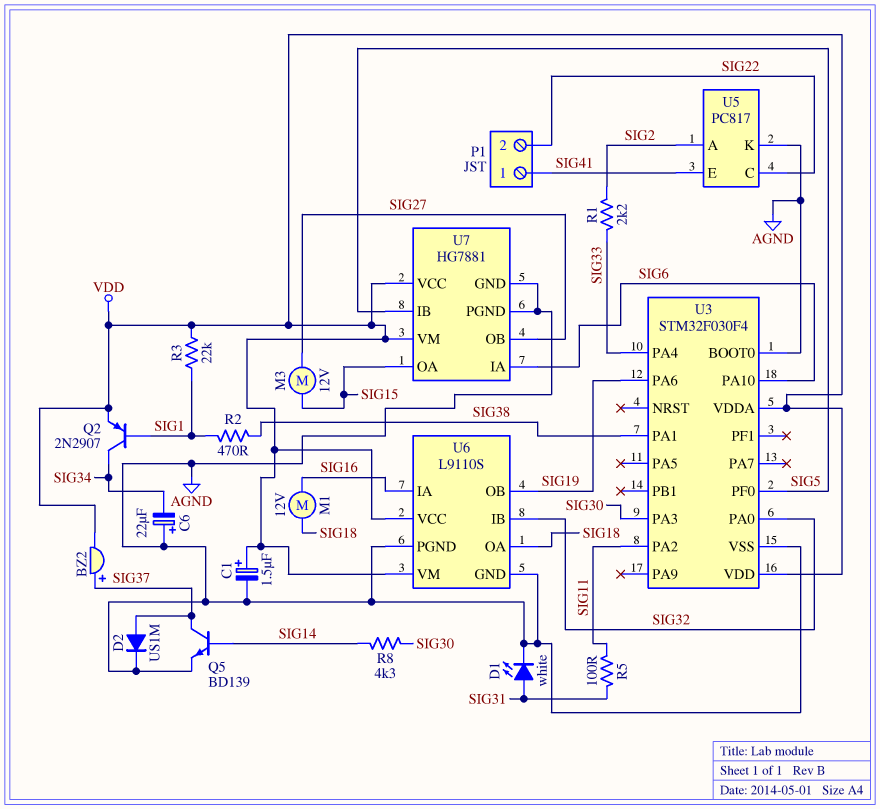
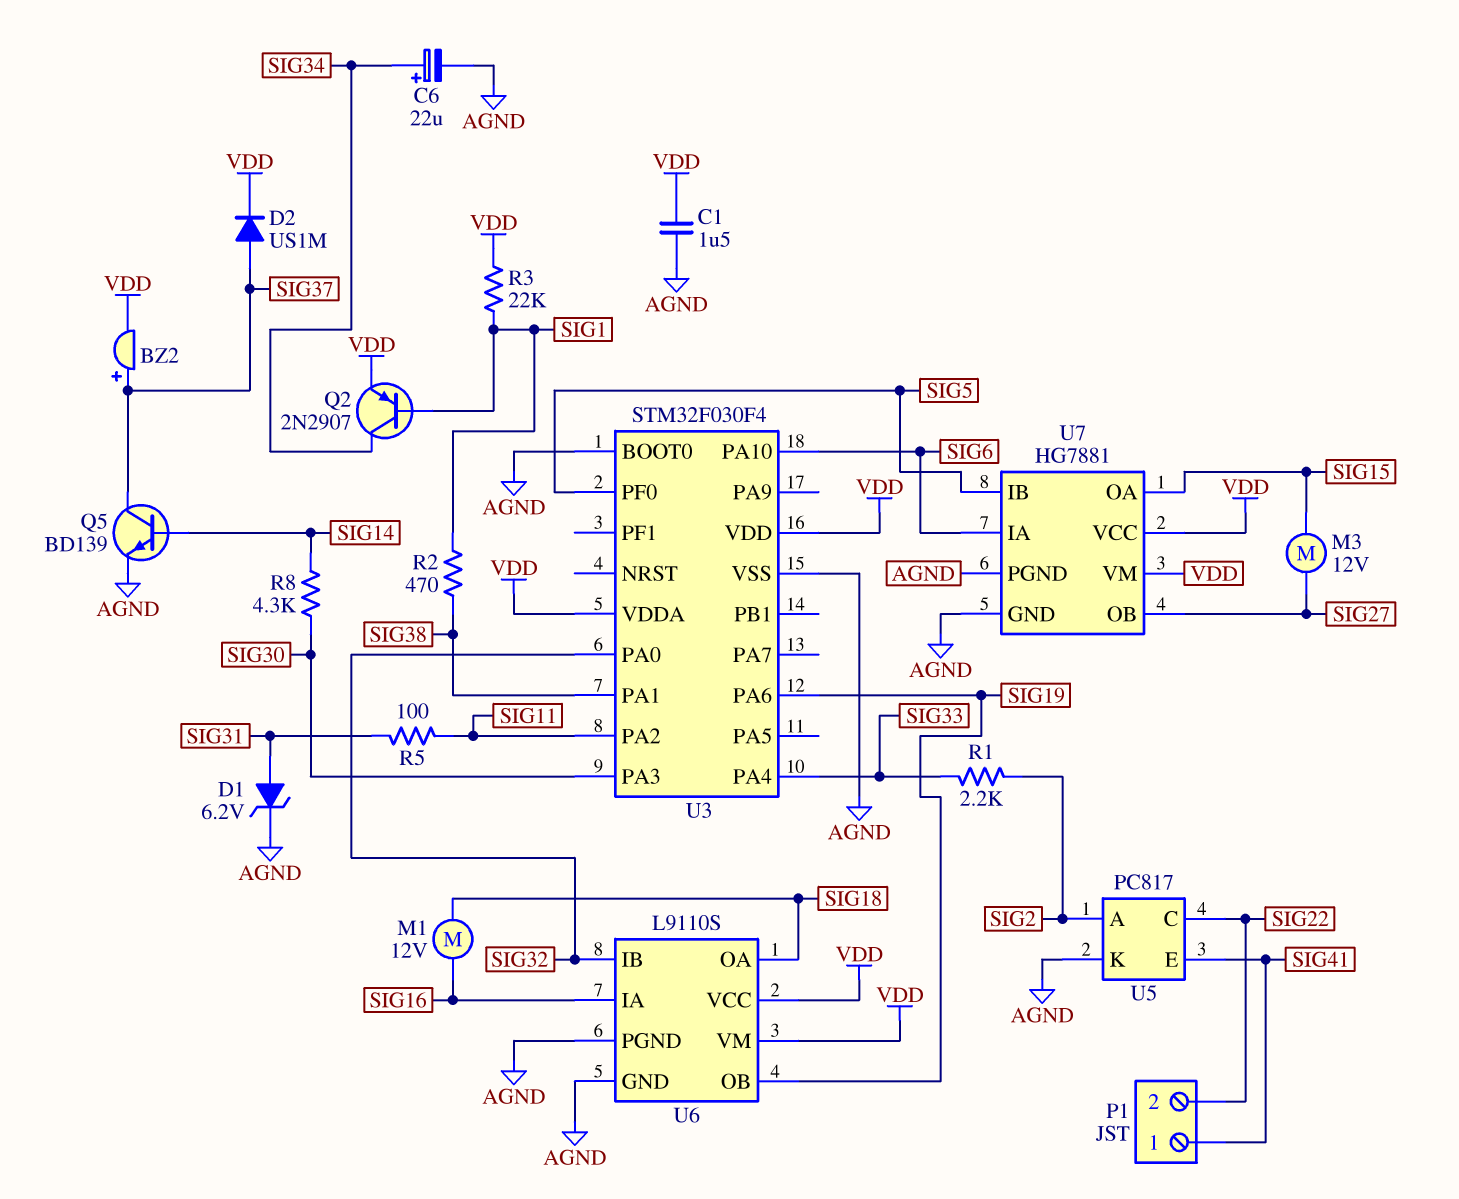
C1: 1.5uF (plus VDD, minus AGND) -> 1.5uF (AGND, VDD)
C6: 22uF (plus AGND, minus SIG34) -> 22uF (plus SIG34, minus AGND)
D1: LED white (A SIG31, K AGND) -> zener 6.2V (A SIG31, K AGND)
D2: diode US1M (A SIG37, K AGND) -> diode US1M (A SIG37, K VDD)

